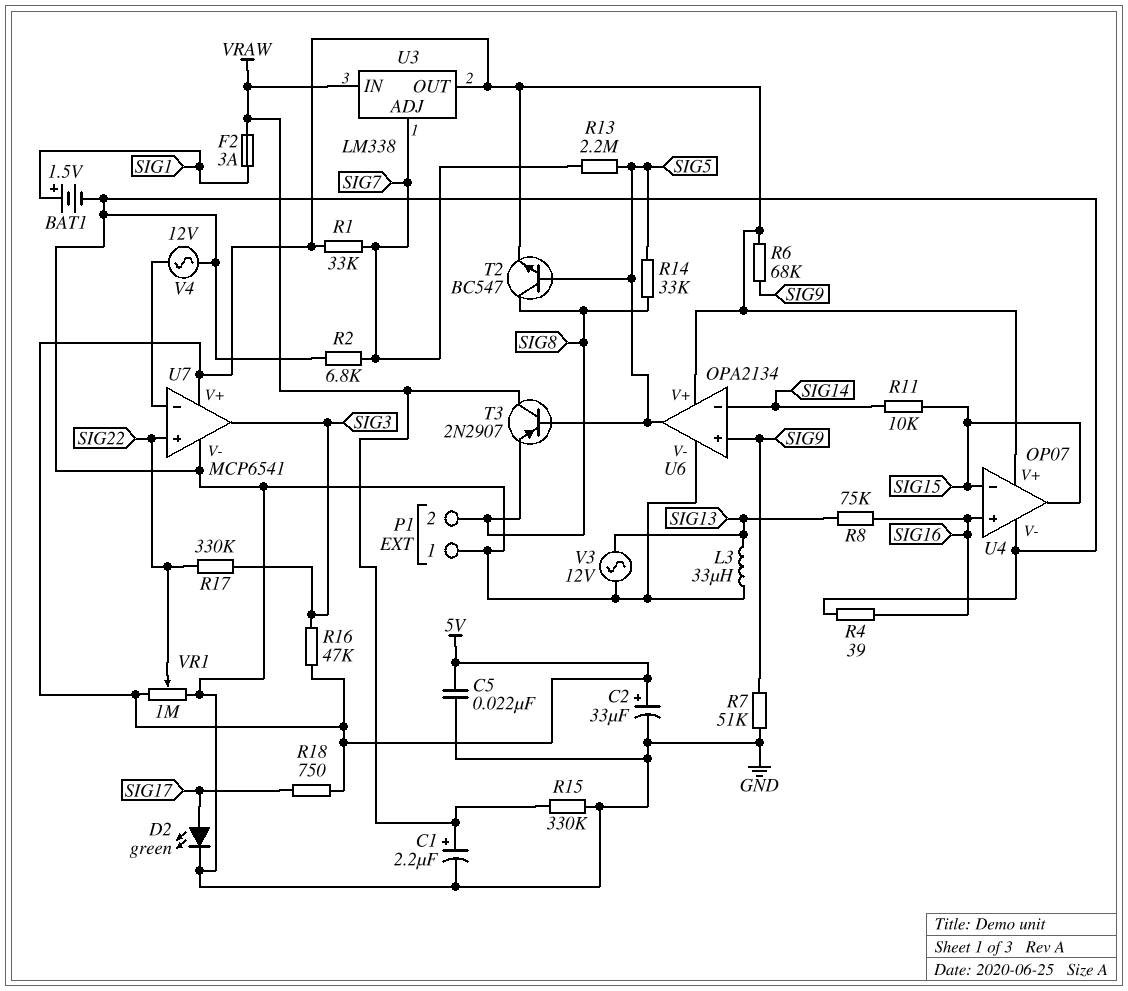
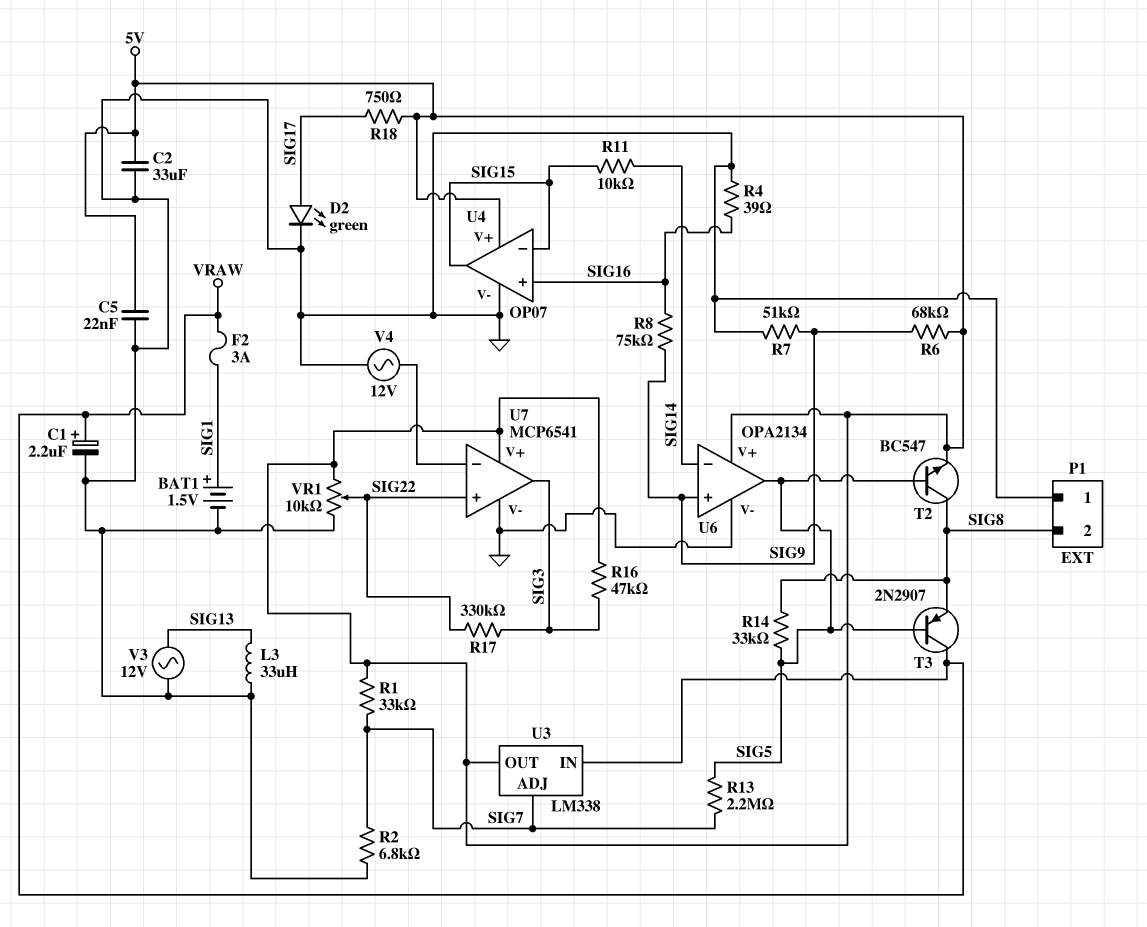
C2: 33uF (plus 5V, minus GND) -> 33uF (5V, GND)
R8: 75k (SIG13, SIG16) -> 75k (SIG9, SIG16)
R15: 330k (GND, VRAW) -> none
VR1: 1M (5V, GND, wiper SIG22) -> 10k (5V, GND, wiper SIG22)

